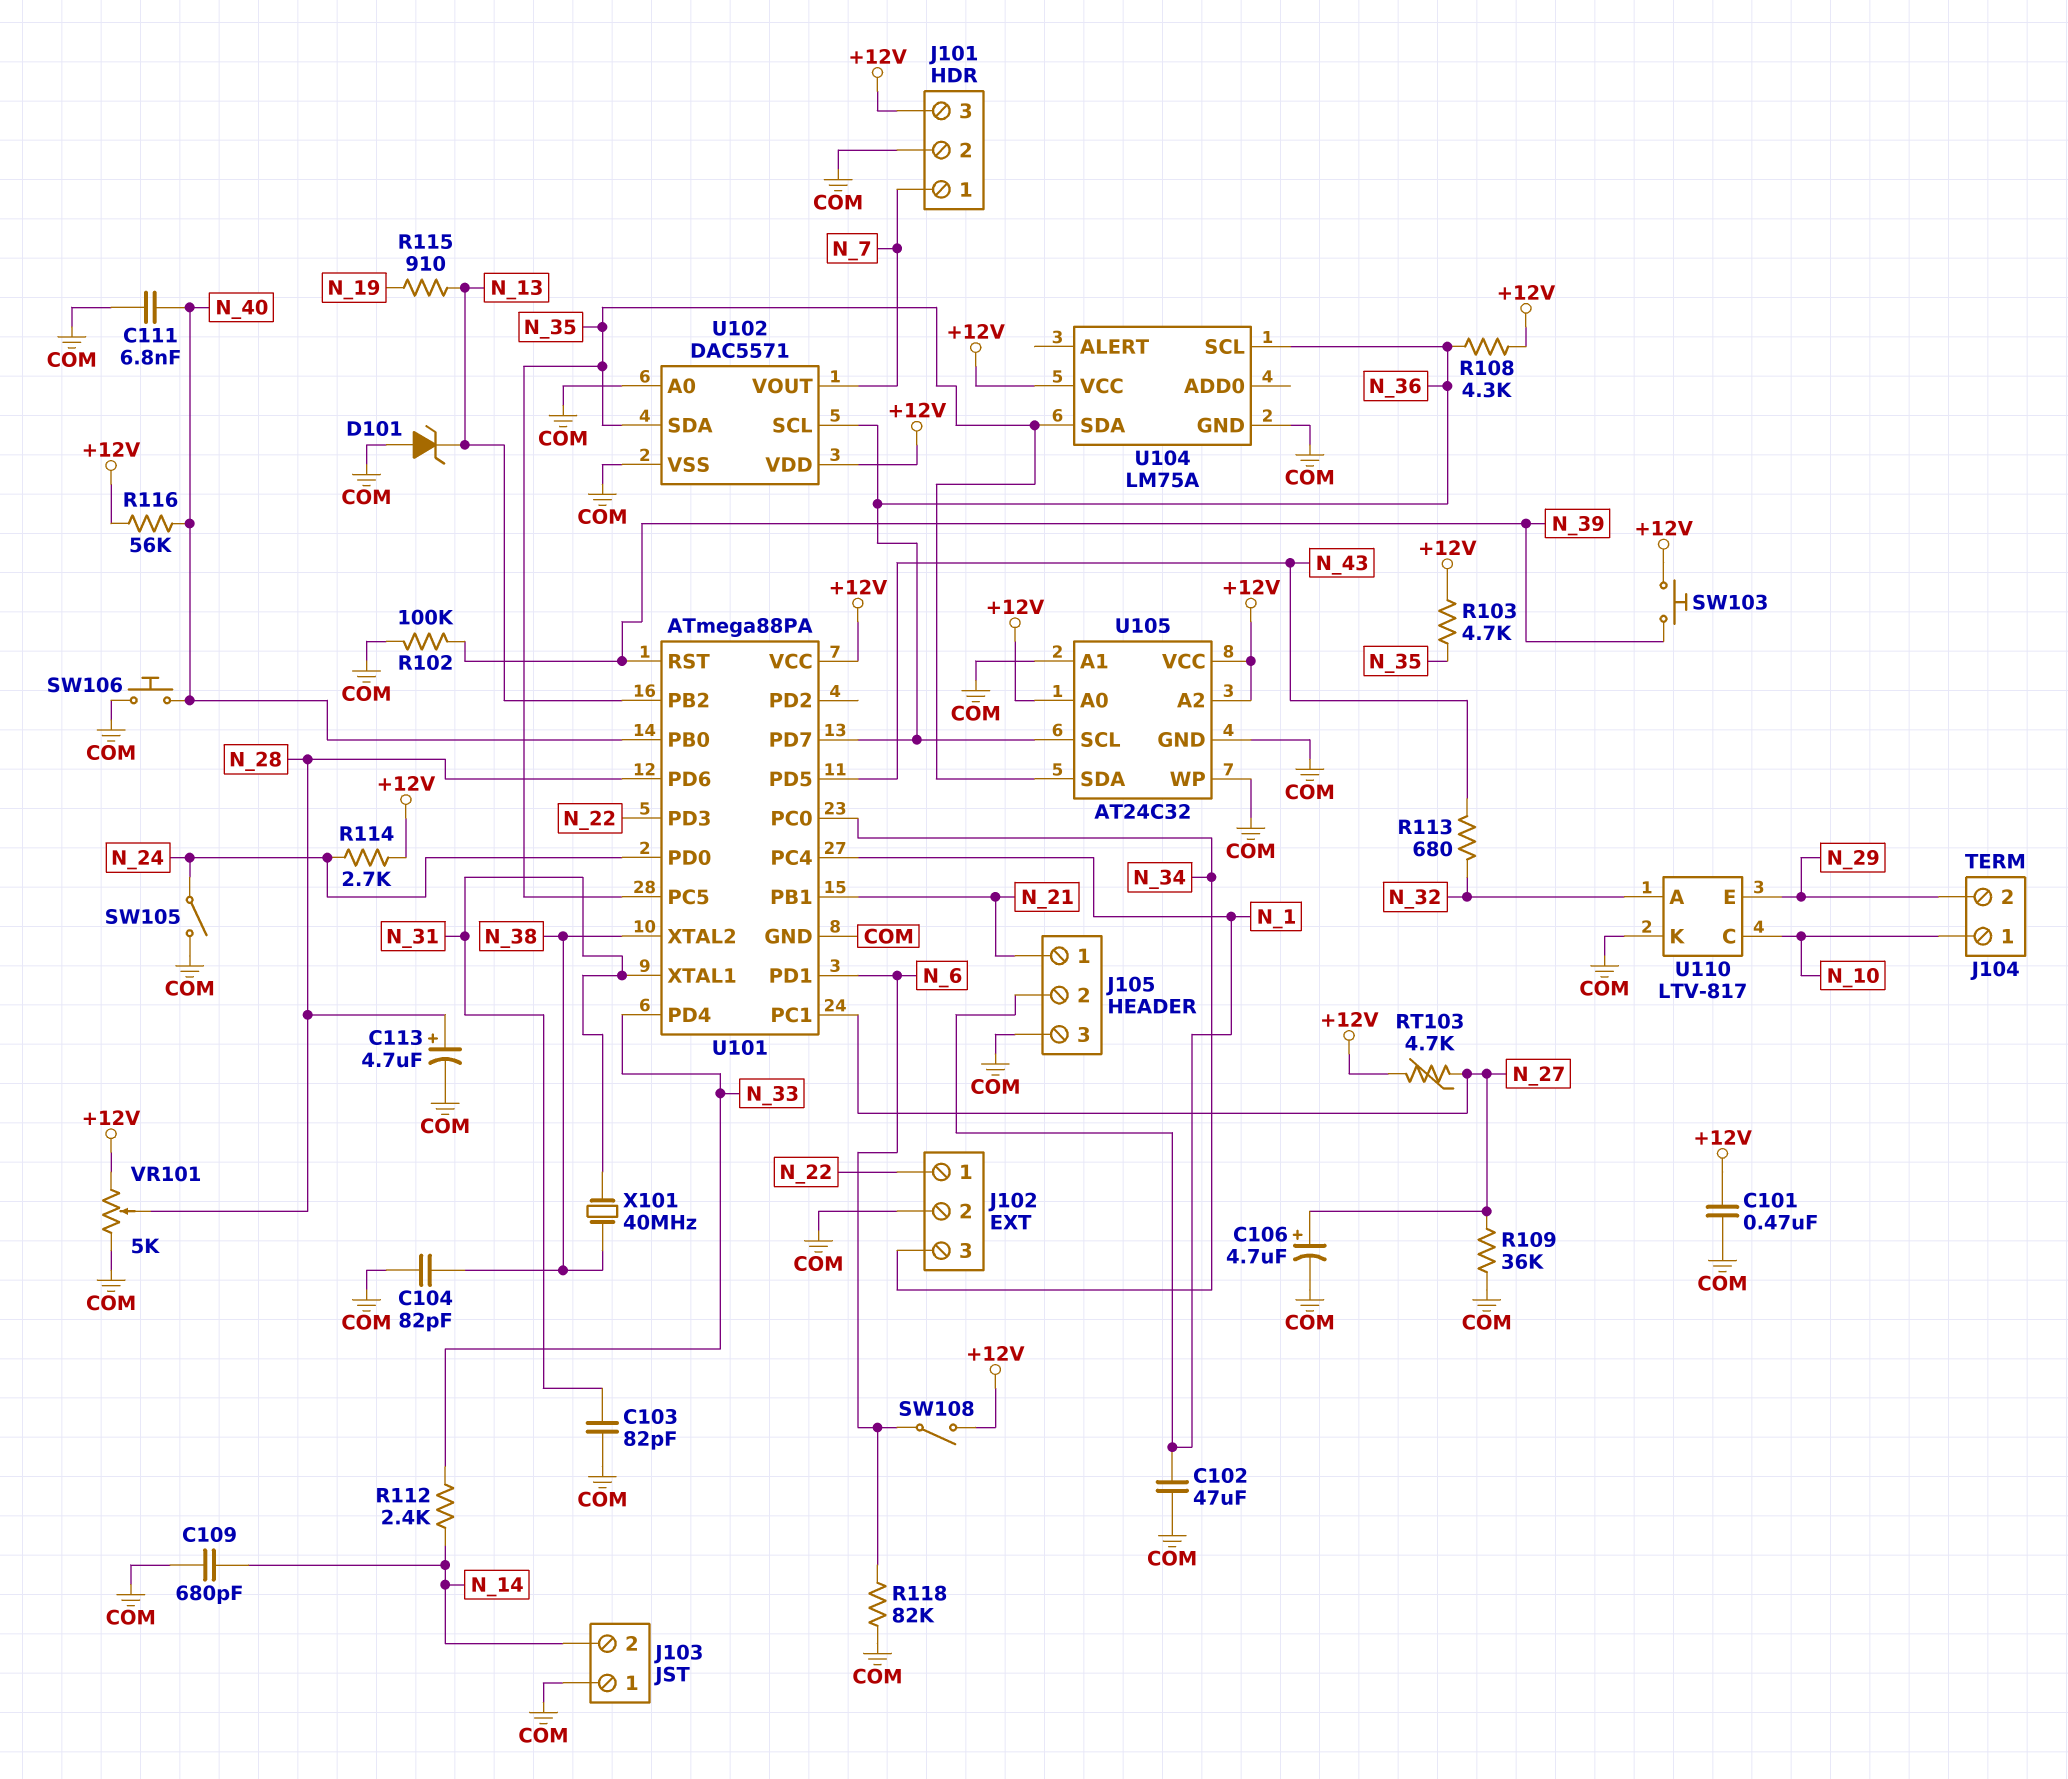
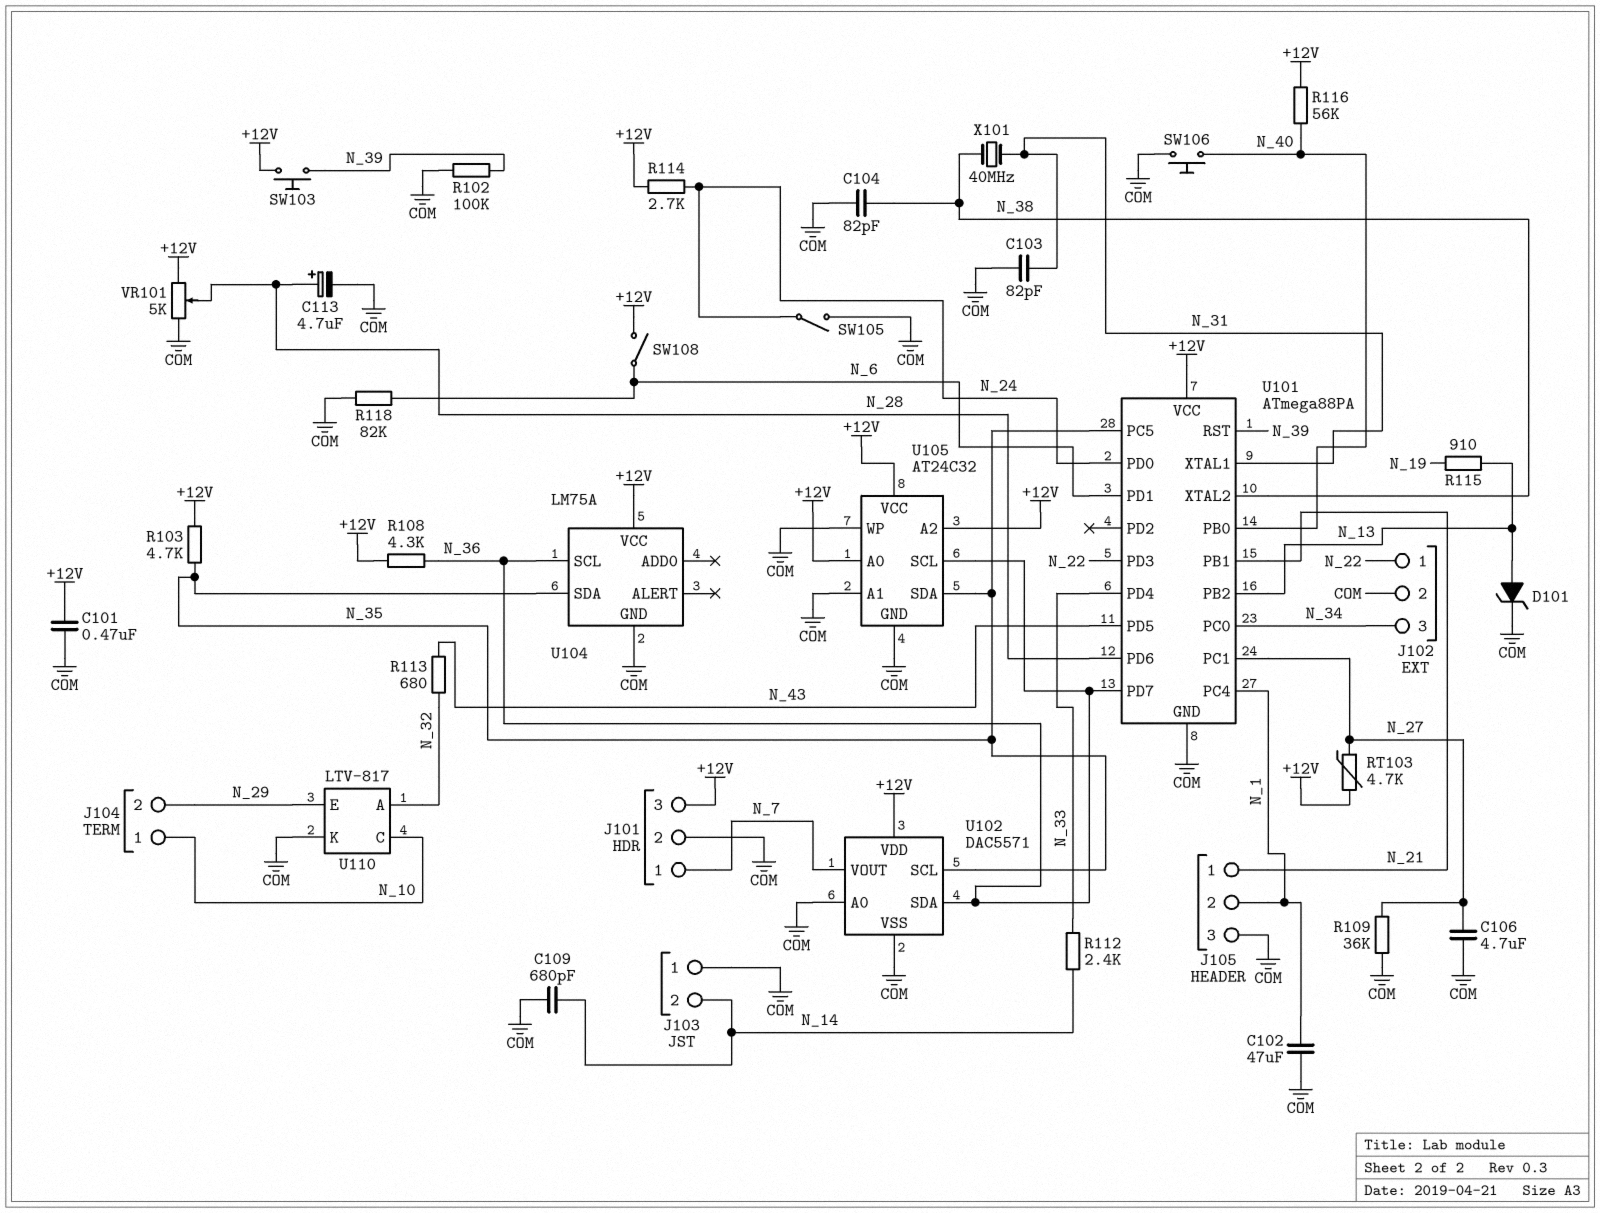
C106: 4.7uF (plus N_27, minus COM) -> 4.7uF (COM, N_27)
C111: 6.8nF (COM, N_40) -> none
D101: zener (A COM, K N_13) -> zener (A N_13, K COM)
U102 pin SCL: N_36 -> N_35
U102 pin SDA: N_35 -> N_36

